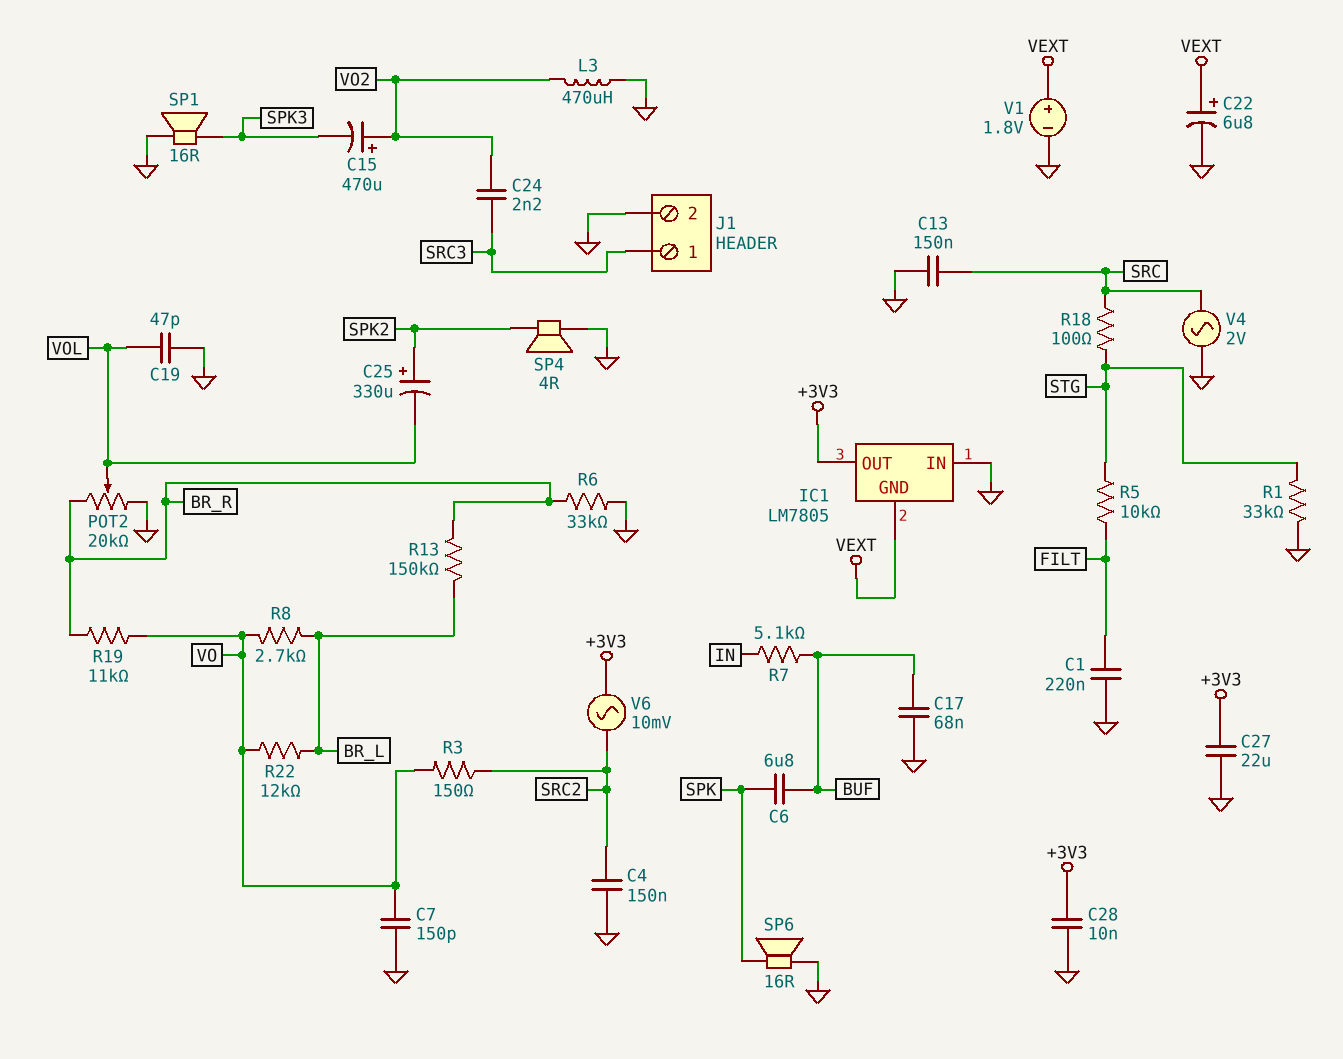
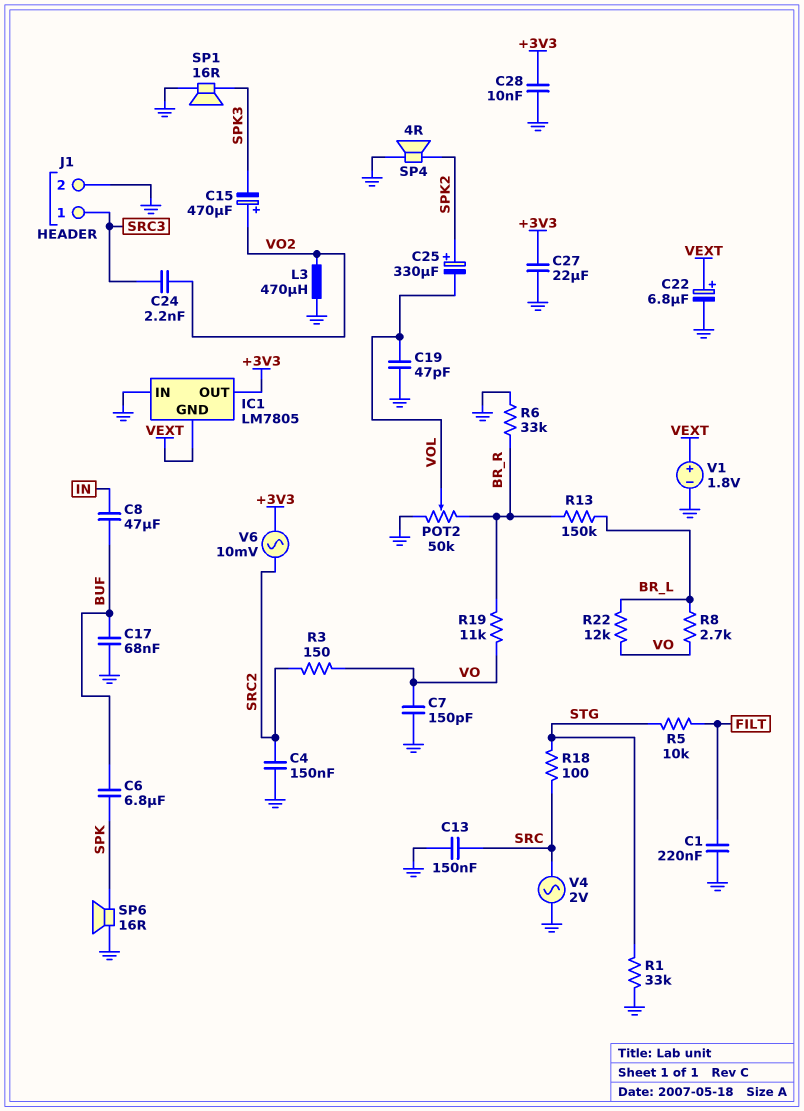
C8: none -> 47uF (BUF, IN)
POT2: 20k (BR_R, GND, wiper VOL) -> 50k (BR_R, GND, wiper VOL)
R7: 5.1k (BUF, IN) -> none

